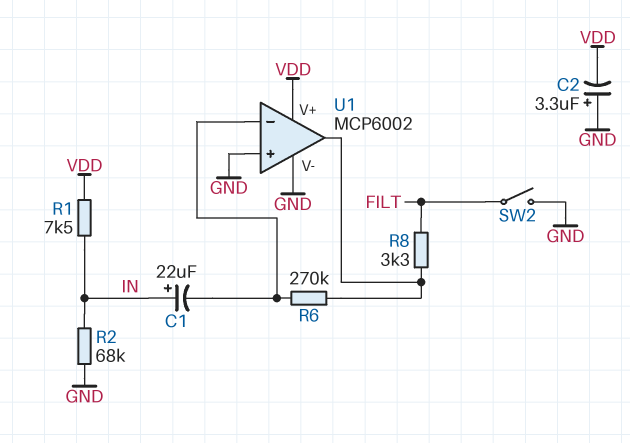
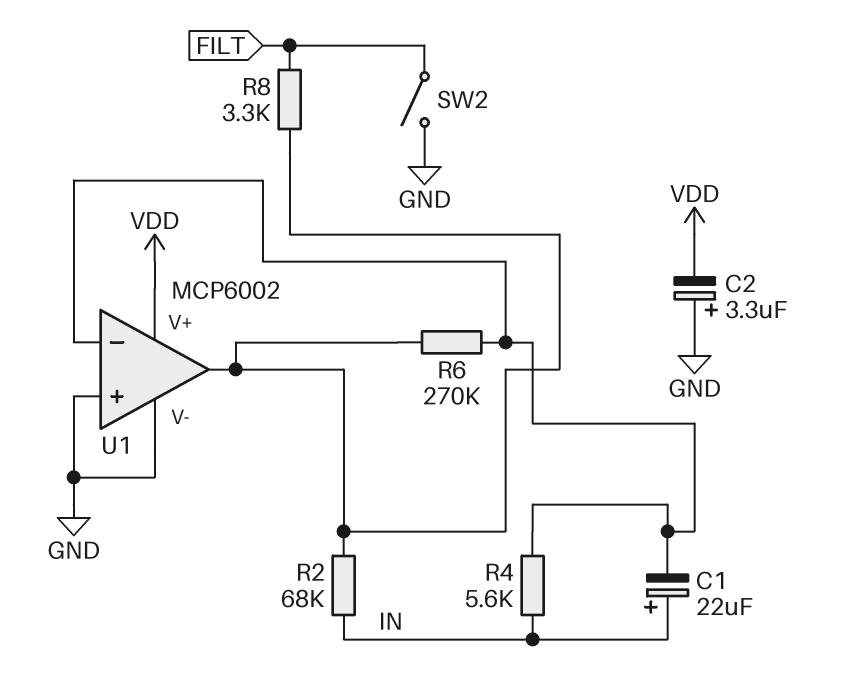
R1: 7.5k (IN, VDD) -> none
R2: 68k (GND, IN) -> 68k (IN, U1/out)
R4: none -> 5.6k (IN, U1/in-)

